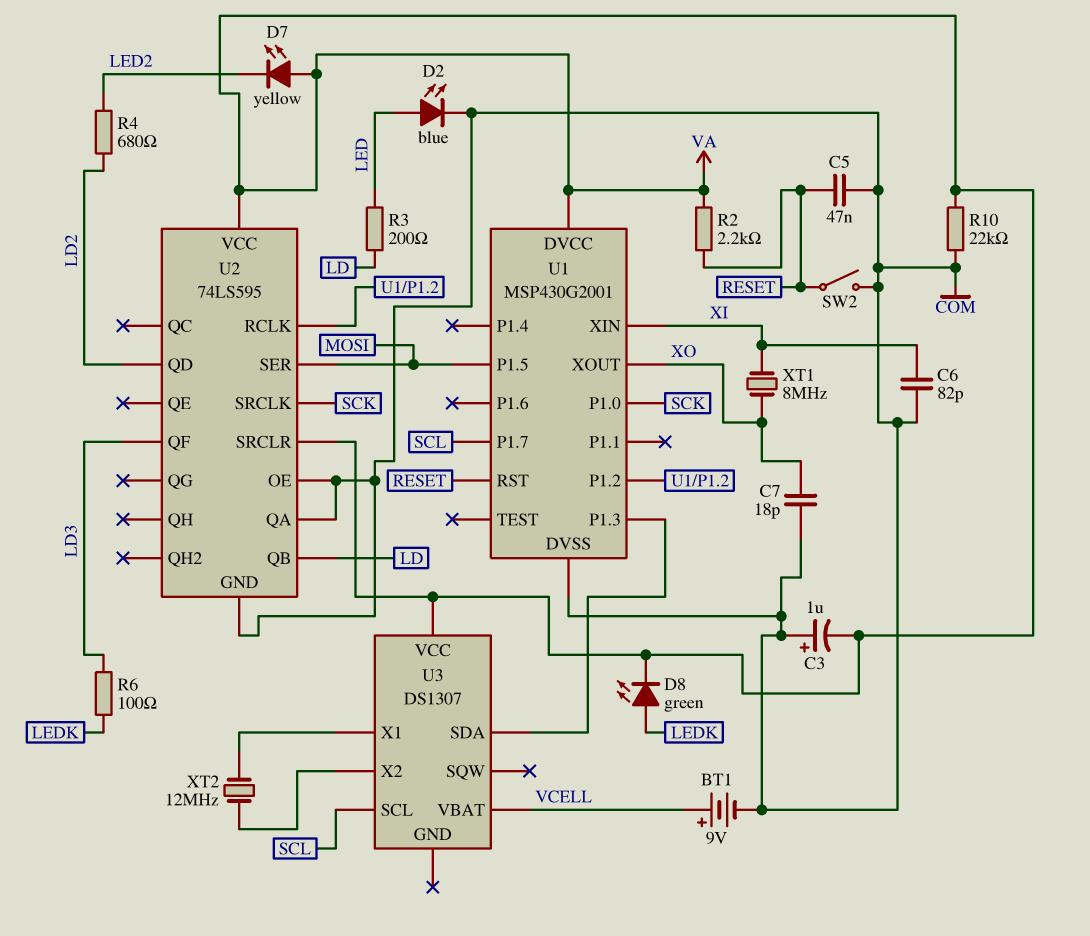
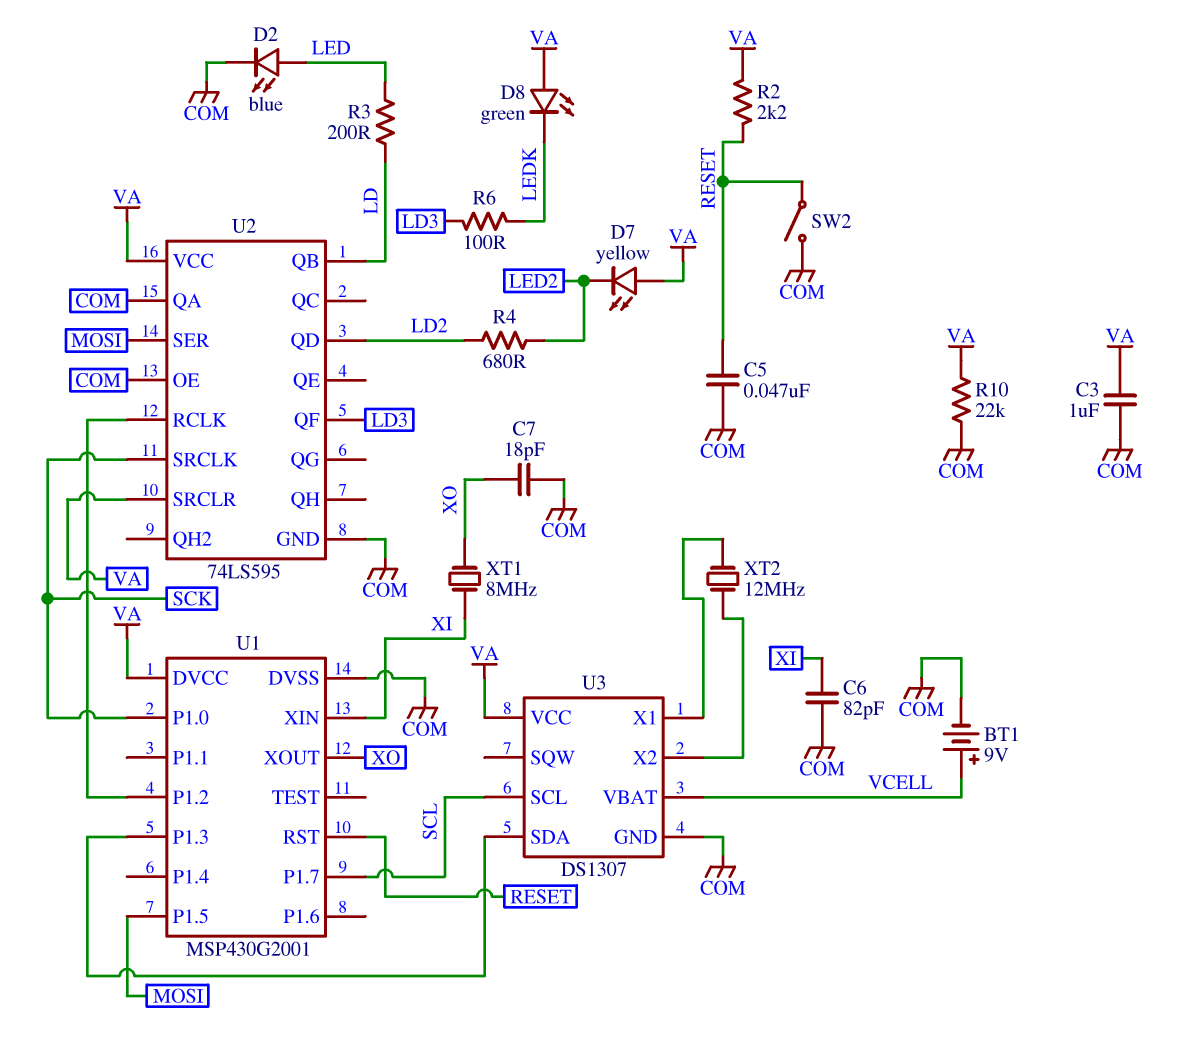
C3: 1uF (plus COM, minus VA) -> 1uF (COM, VA)
D8: LED green (A LEDK, K VA) -> LED green (A VA, K LEDK)
U3 pin GND: none -> COM

